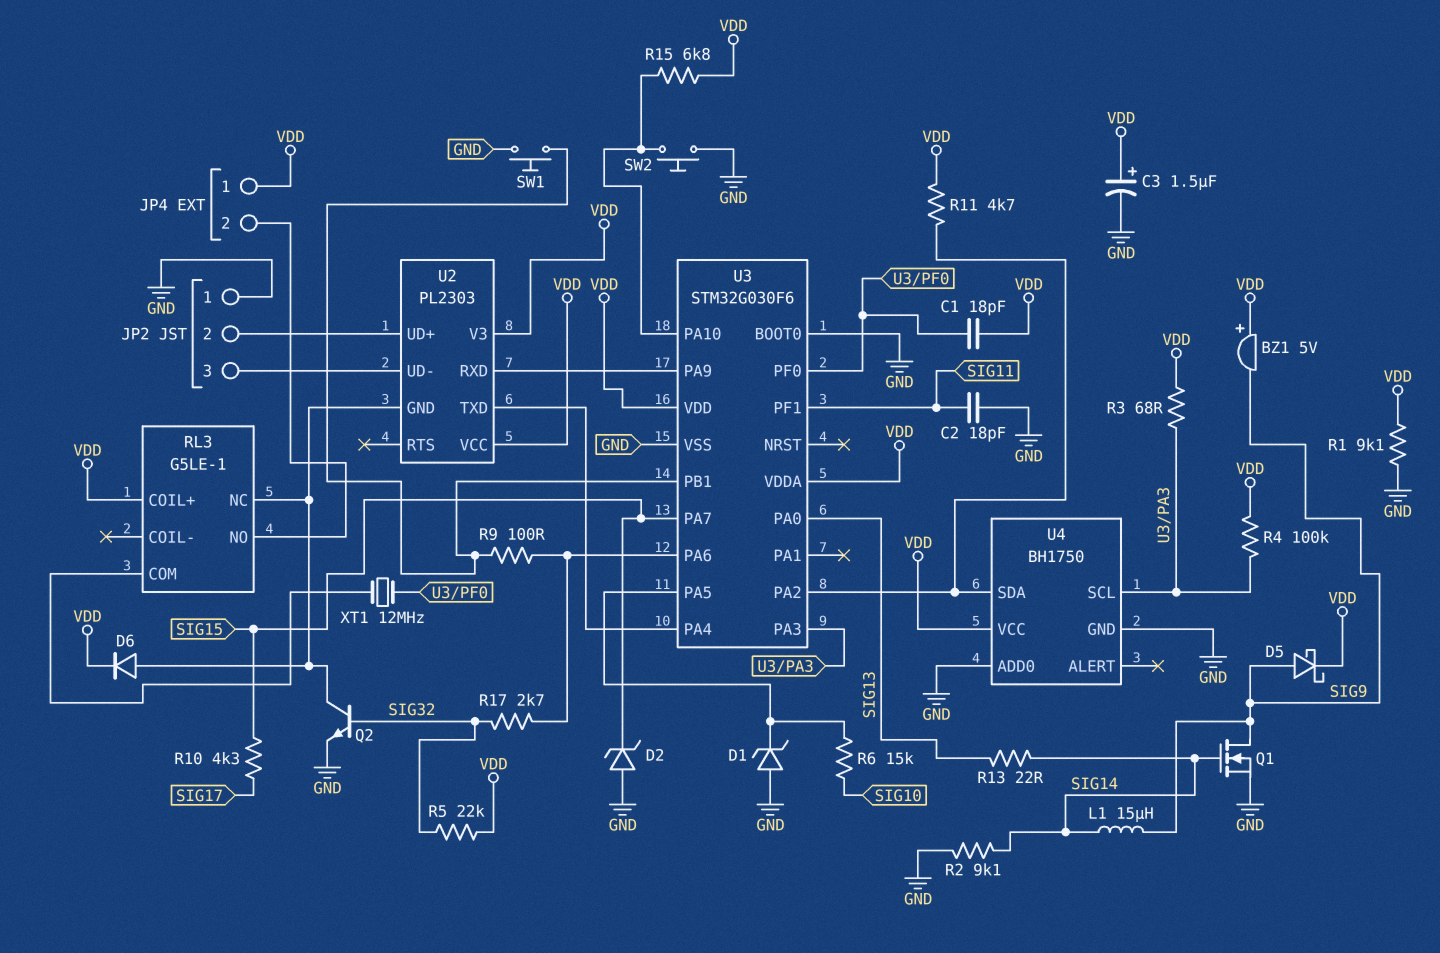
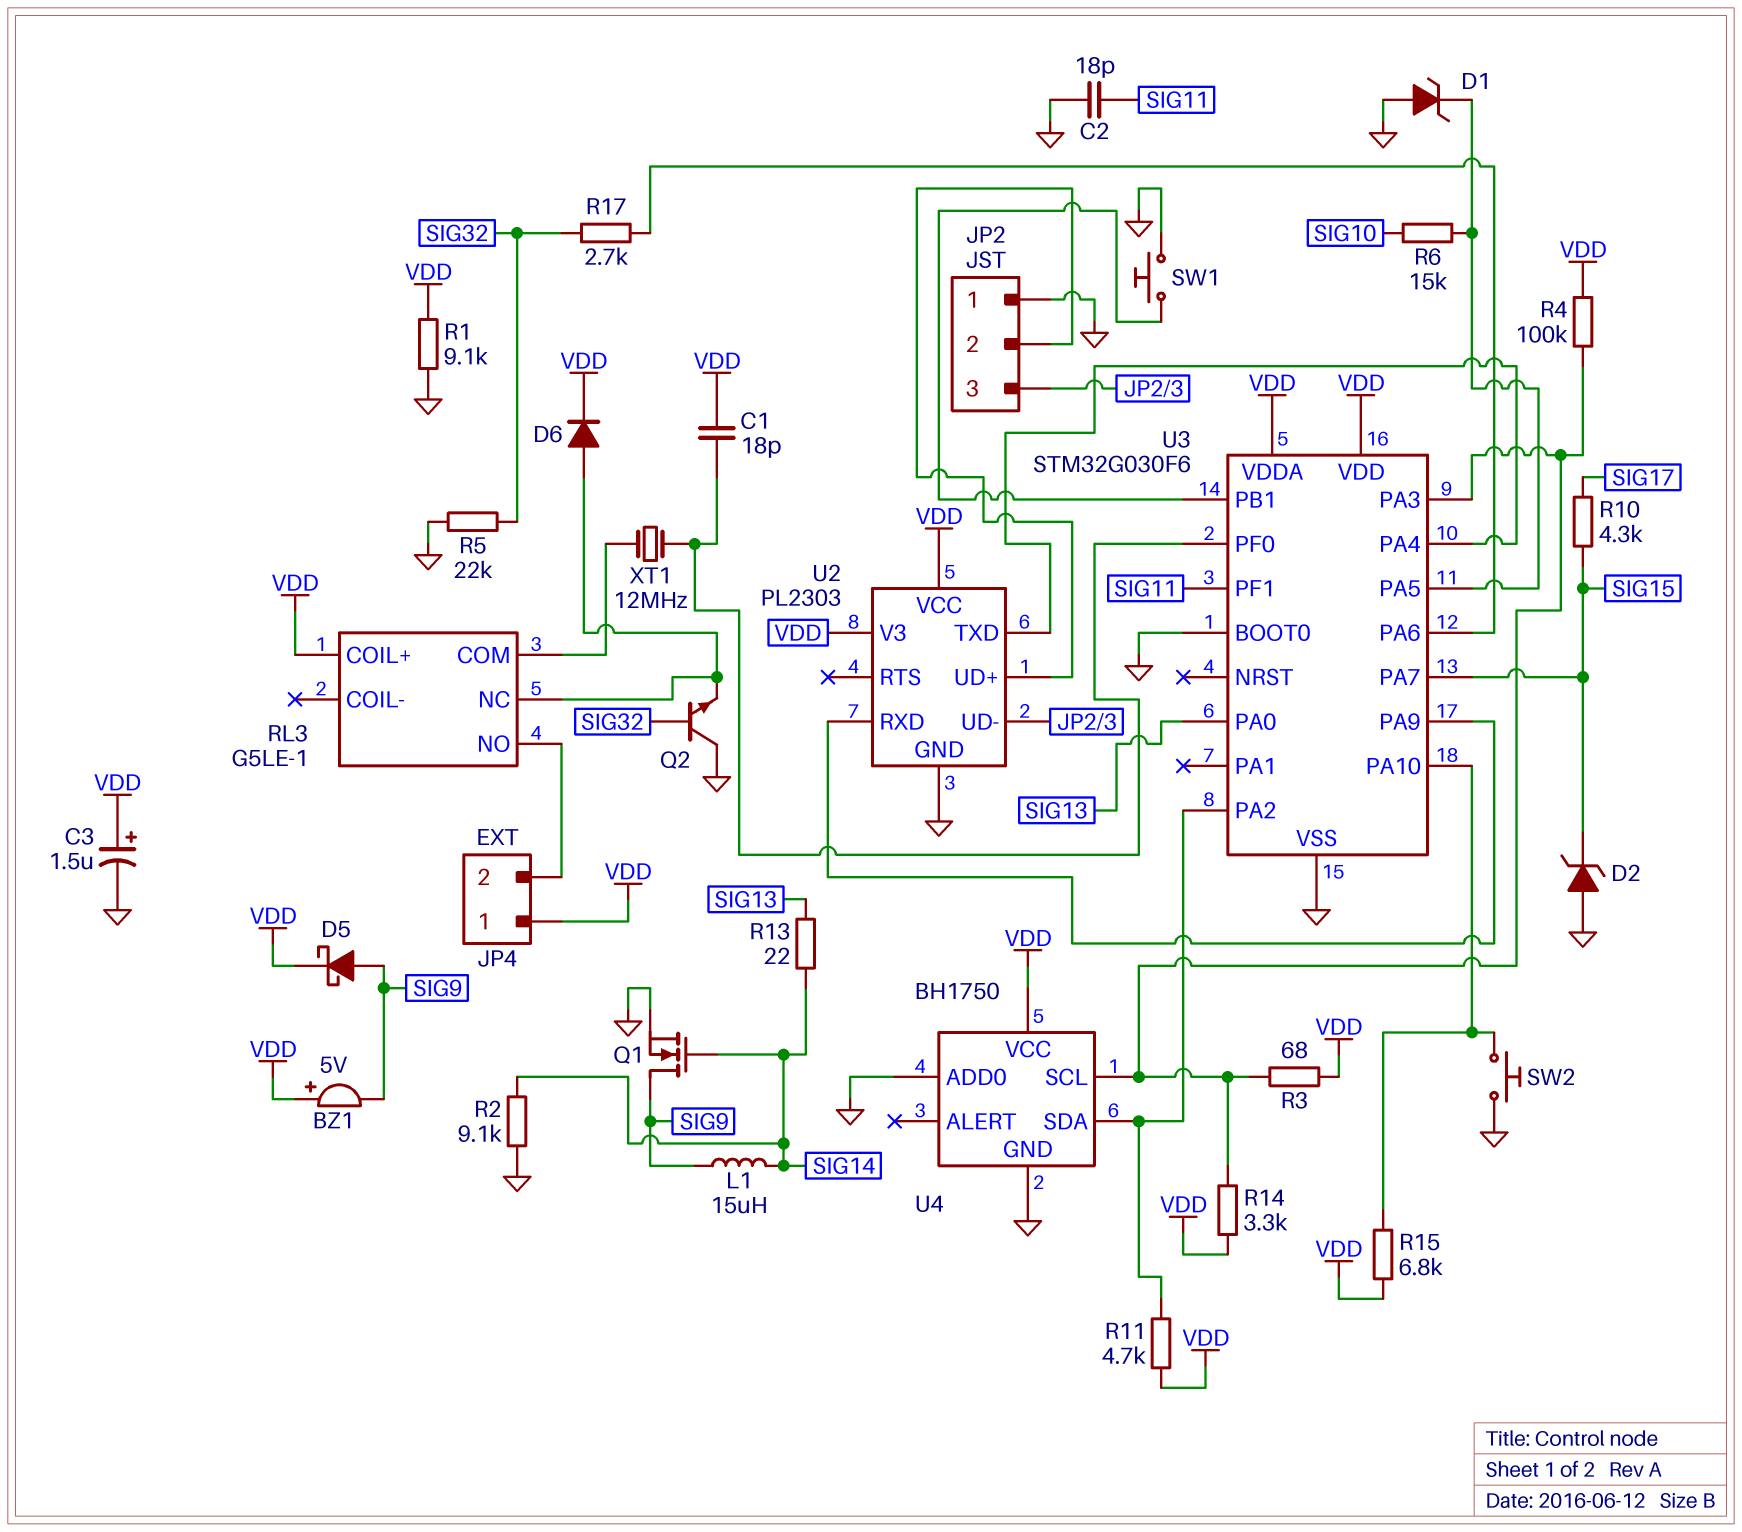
Q2: NPN (B SIG32, C RL3/NC, E GND) -> NPN (B SIG32, C GND, E RL3/NC)
R5: 22k (SIG32, VDD) -> 22k (GND, SIG32)
R9: 100 (U3/PA6, U3/PB1) -> none
R14: none -> 3.3k (U3/PA3, VDD)
U2 pin GND: RL3/NC -> GND

